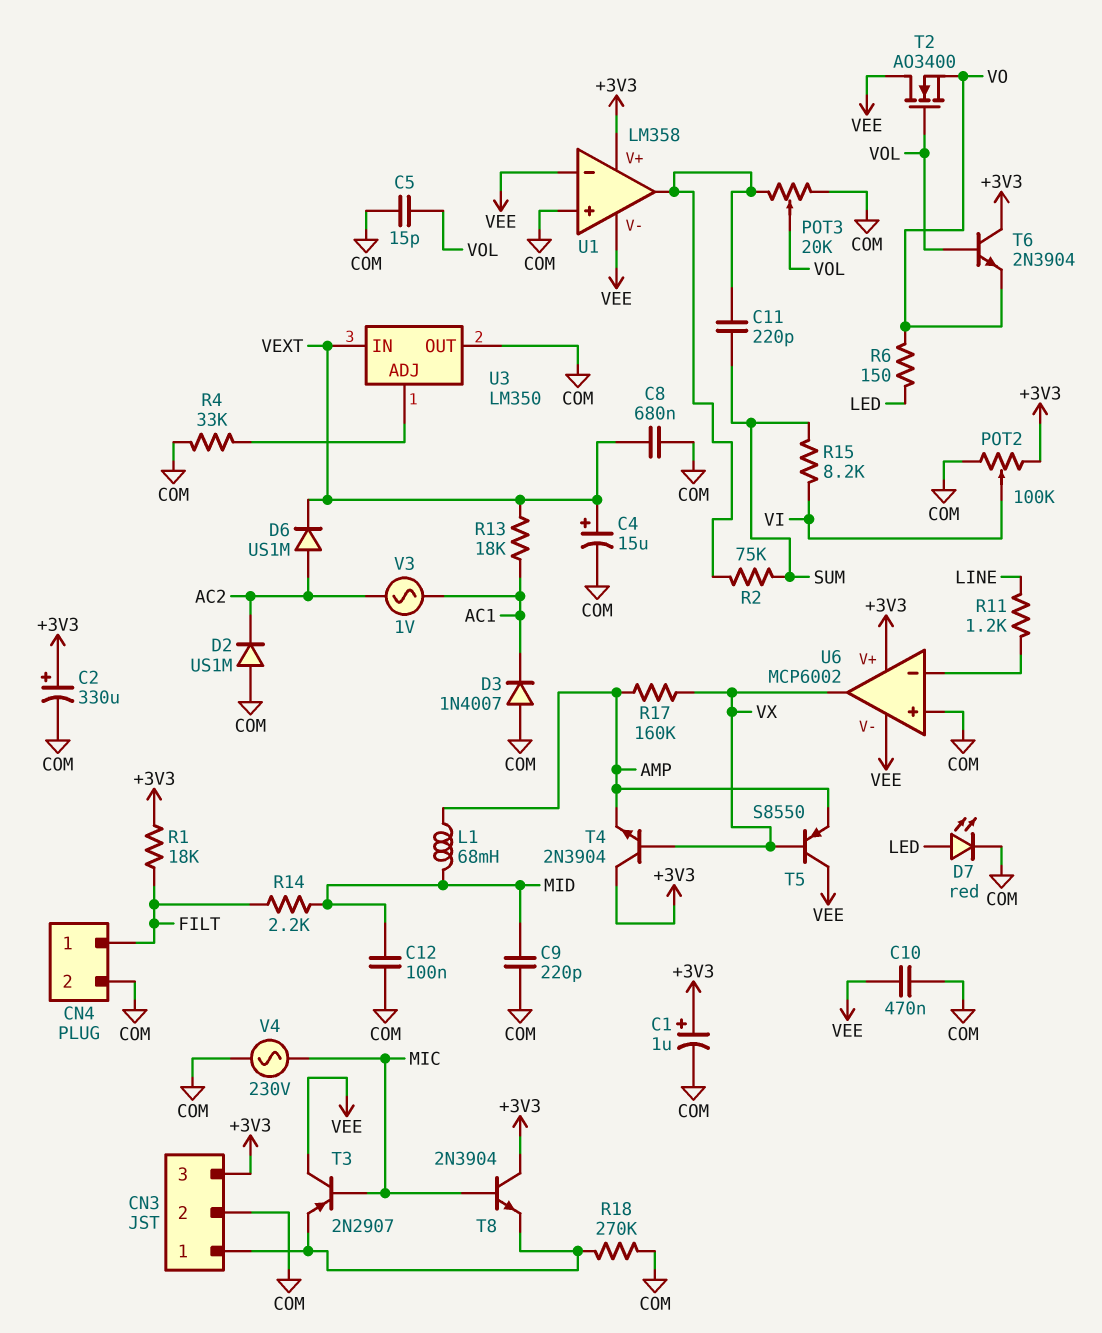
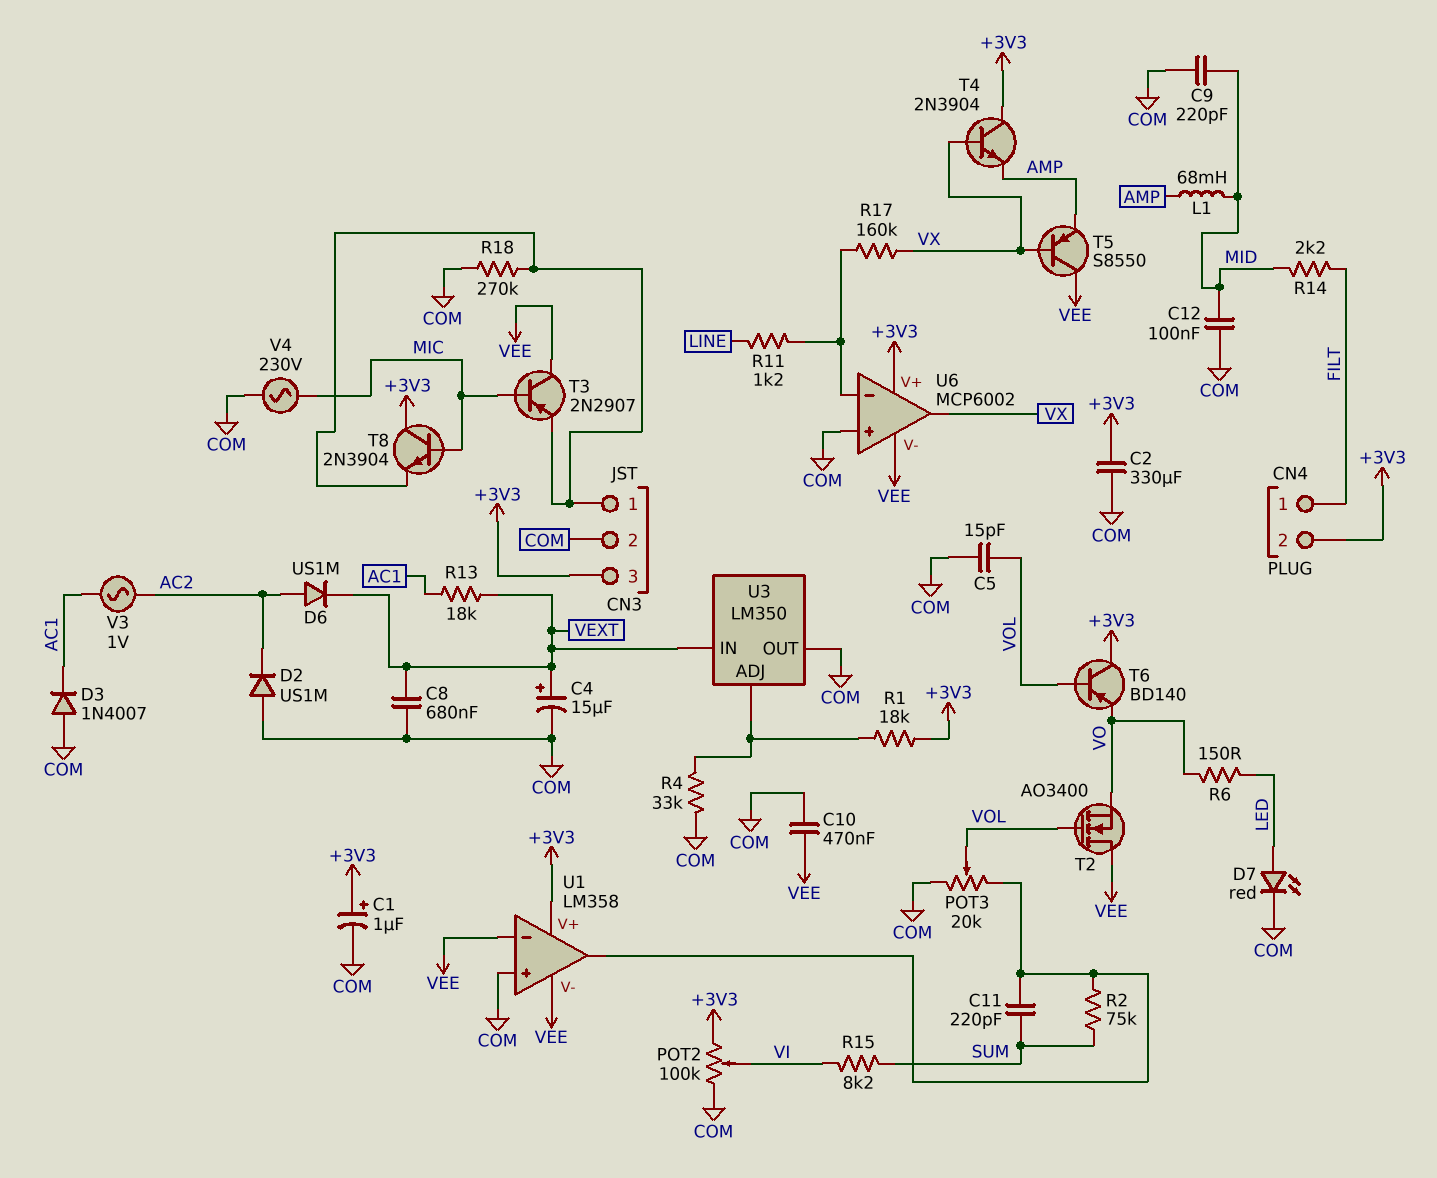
C2: 330uF (plus +3V3, minus COM) -> 330uF (+3V3, COM)
CN4 pin 2: COM -> +3V3
R1: 18k (+3V3, FILT) -> 18k (+3V3, U3/ADJ)
R17: 160k (AMP, VX) -> 160k (U6/in-, VX)
T6: NPN 2N3904 (B VOL, C +3V3, E VO) -> PNP BD140 (B VOL, C +3V3, E VO)

